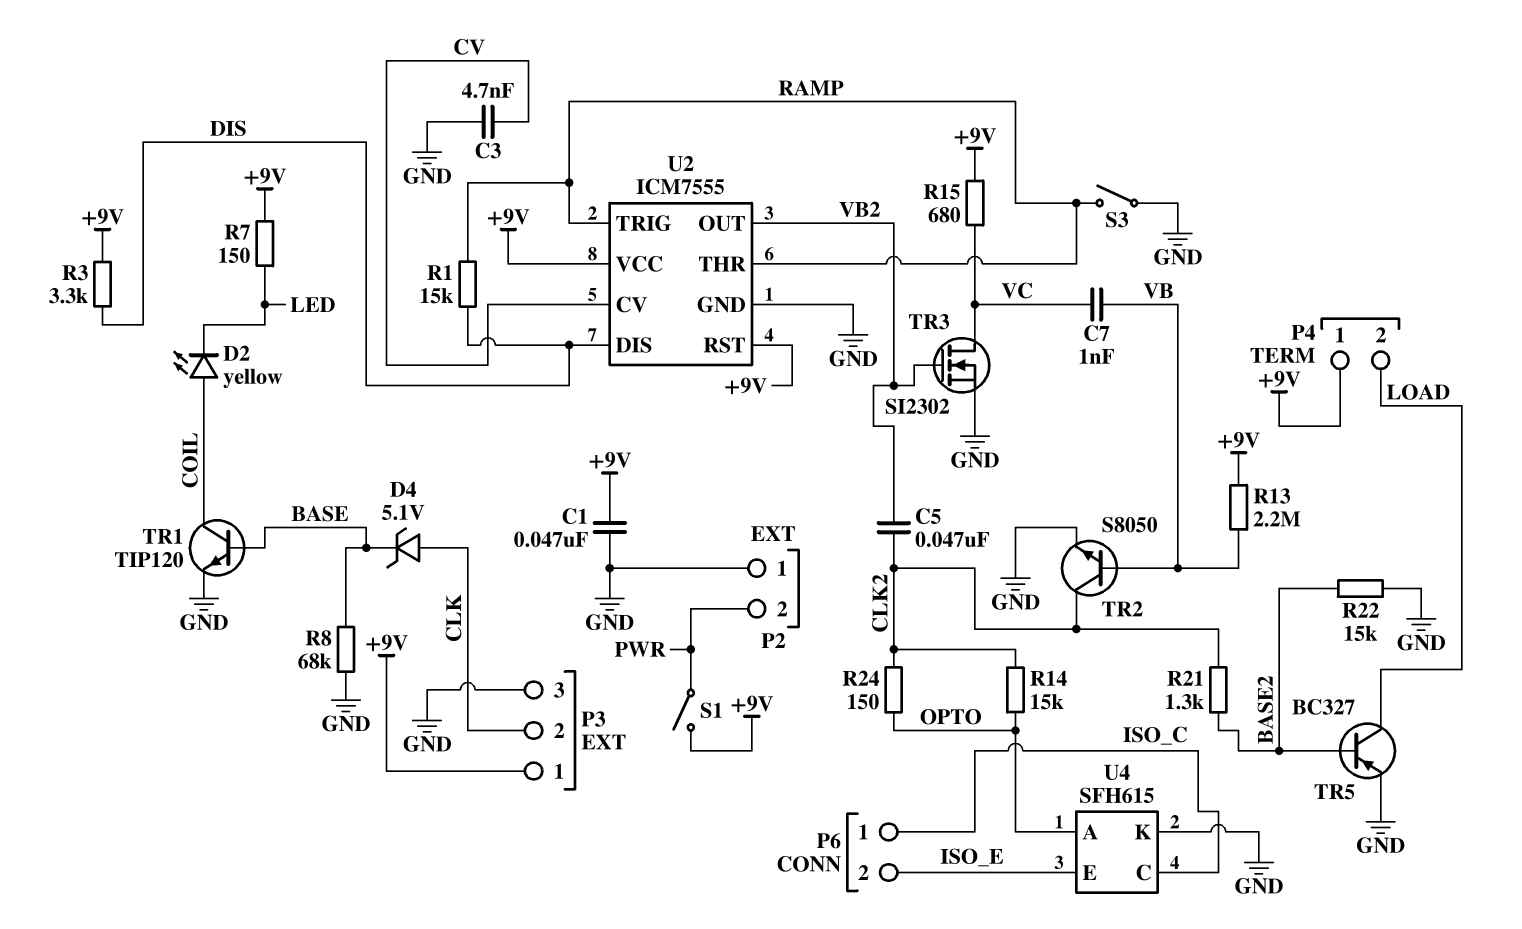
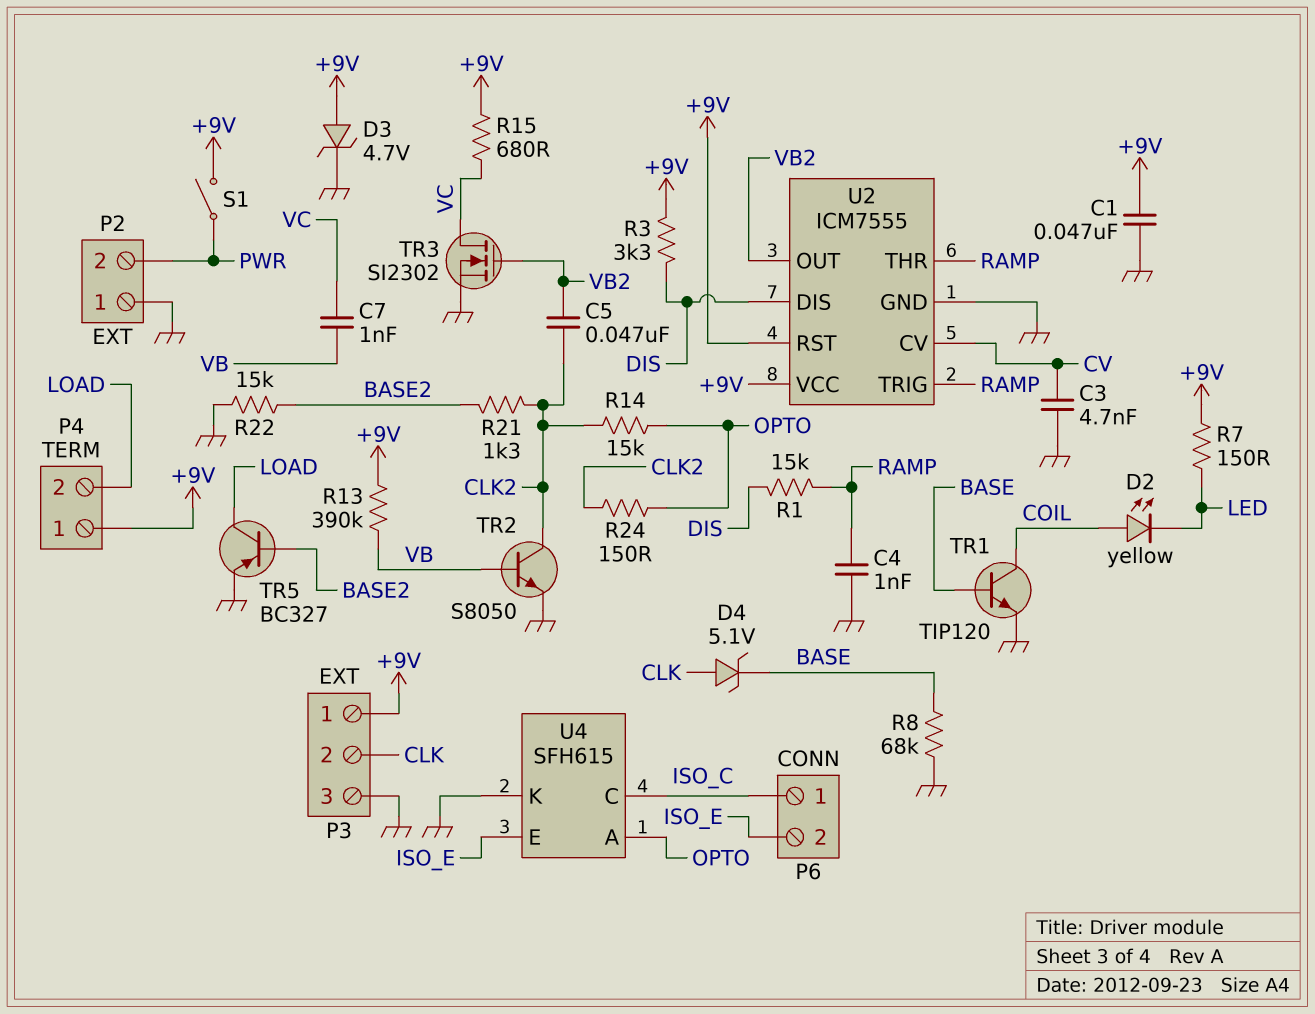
C4: none -> 1nF (GND, RAMP)
D3: none -> zener 4.7V (A +9V, K GND)
R13: 2.2M (+9V, VB) -> 390k (+9V, VB)
S3: switch (GND, RAMP) -> none

